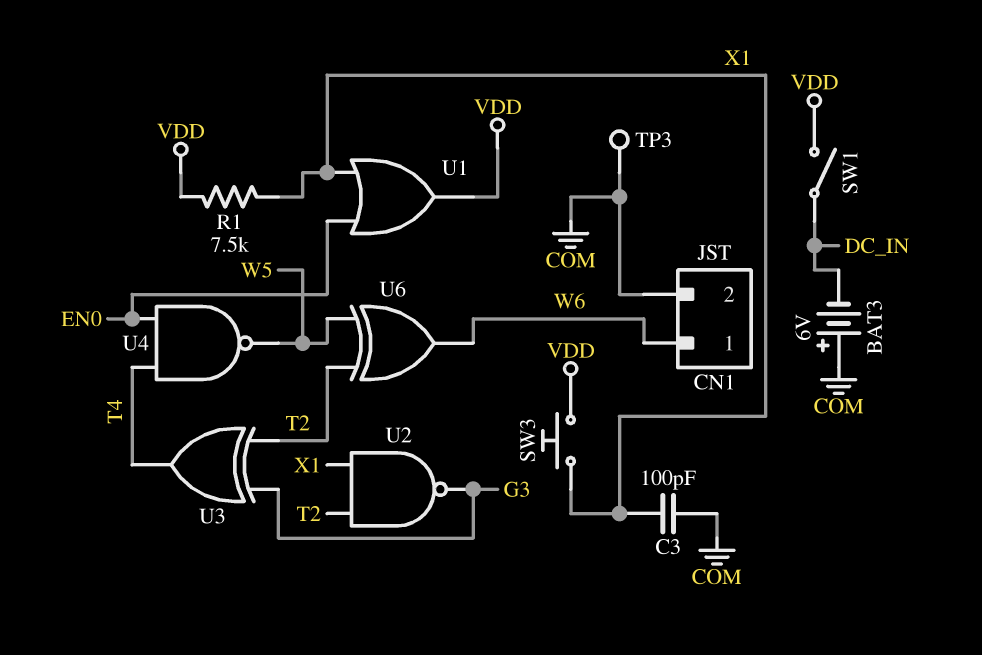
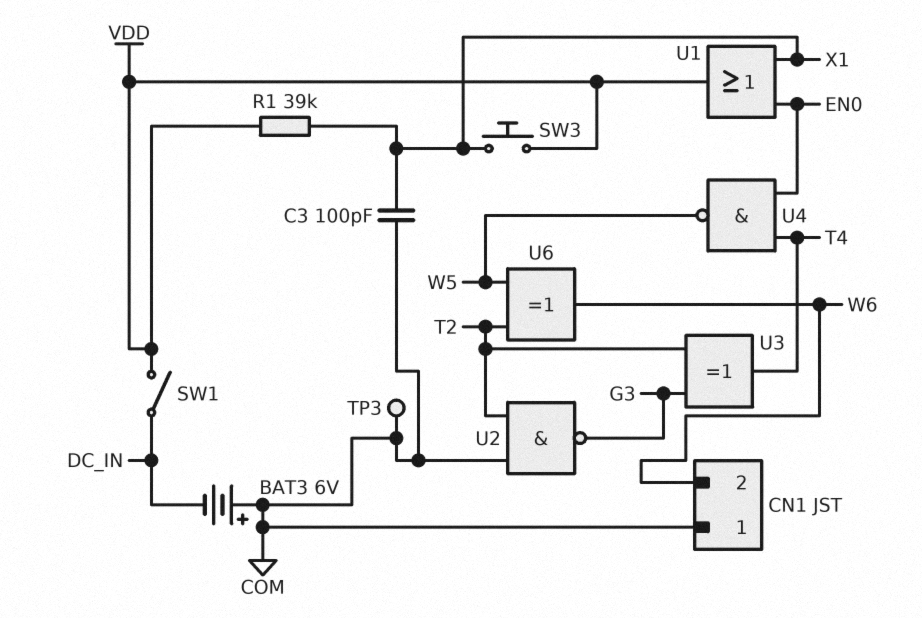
CN1 pin 1: W6 -> COM
CN1 pin 2: COM -> W6
R1: 7.5k (VDD, X1) -> 39k (VDD, X1)
U2: NAND (in T2, in X1, out G3) -> NAND (in COM, in T2, out G3)

